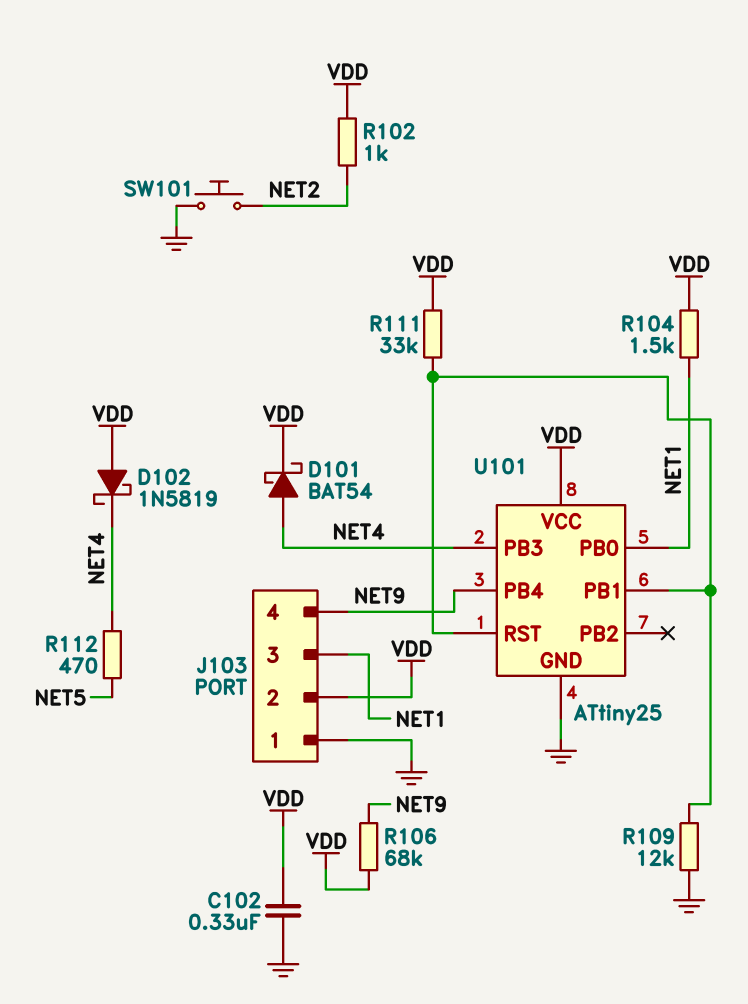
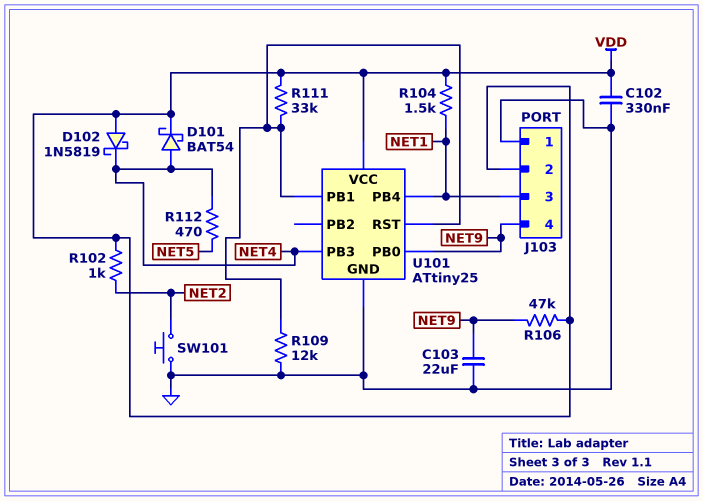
C103: none -> 22uF (GND, NET9)
R106: 68k (NET9, VDD) -> 47k (NET9, VDD)
U101 pin PB0: NET1 -> NET9
U101 pin PB4: NET9 -> NET1

